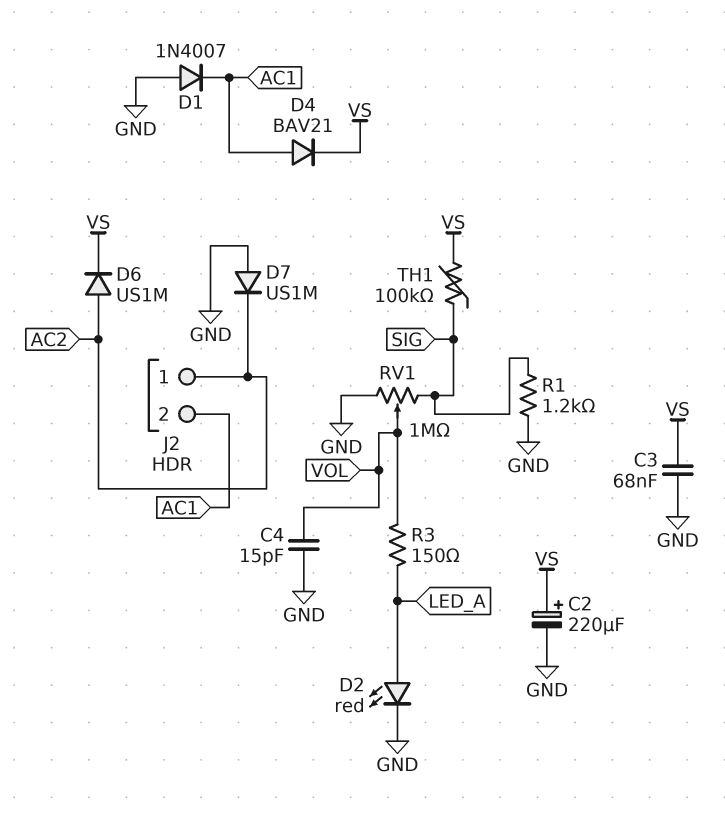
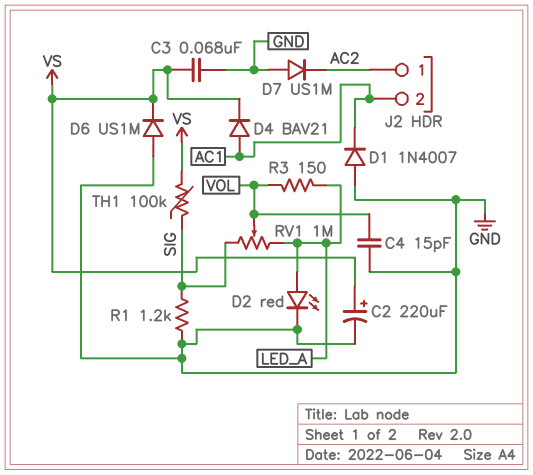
D6: diode US1M (A AC2, K VS) -> diode US1M (A GND, K VS)
RV1: 1M (GND, SIG, wiper VOL) -> 1M (LED_A, SIG, wiper VOL)

